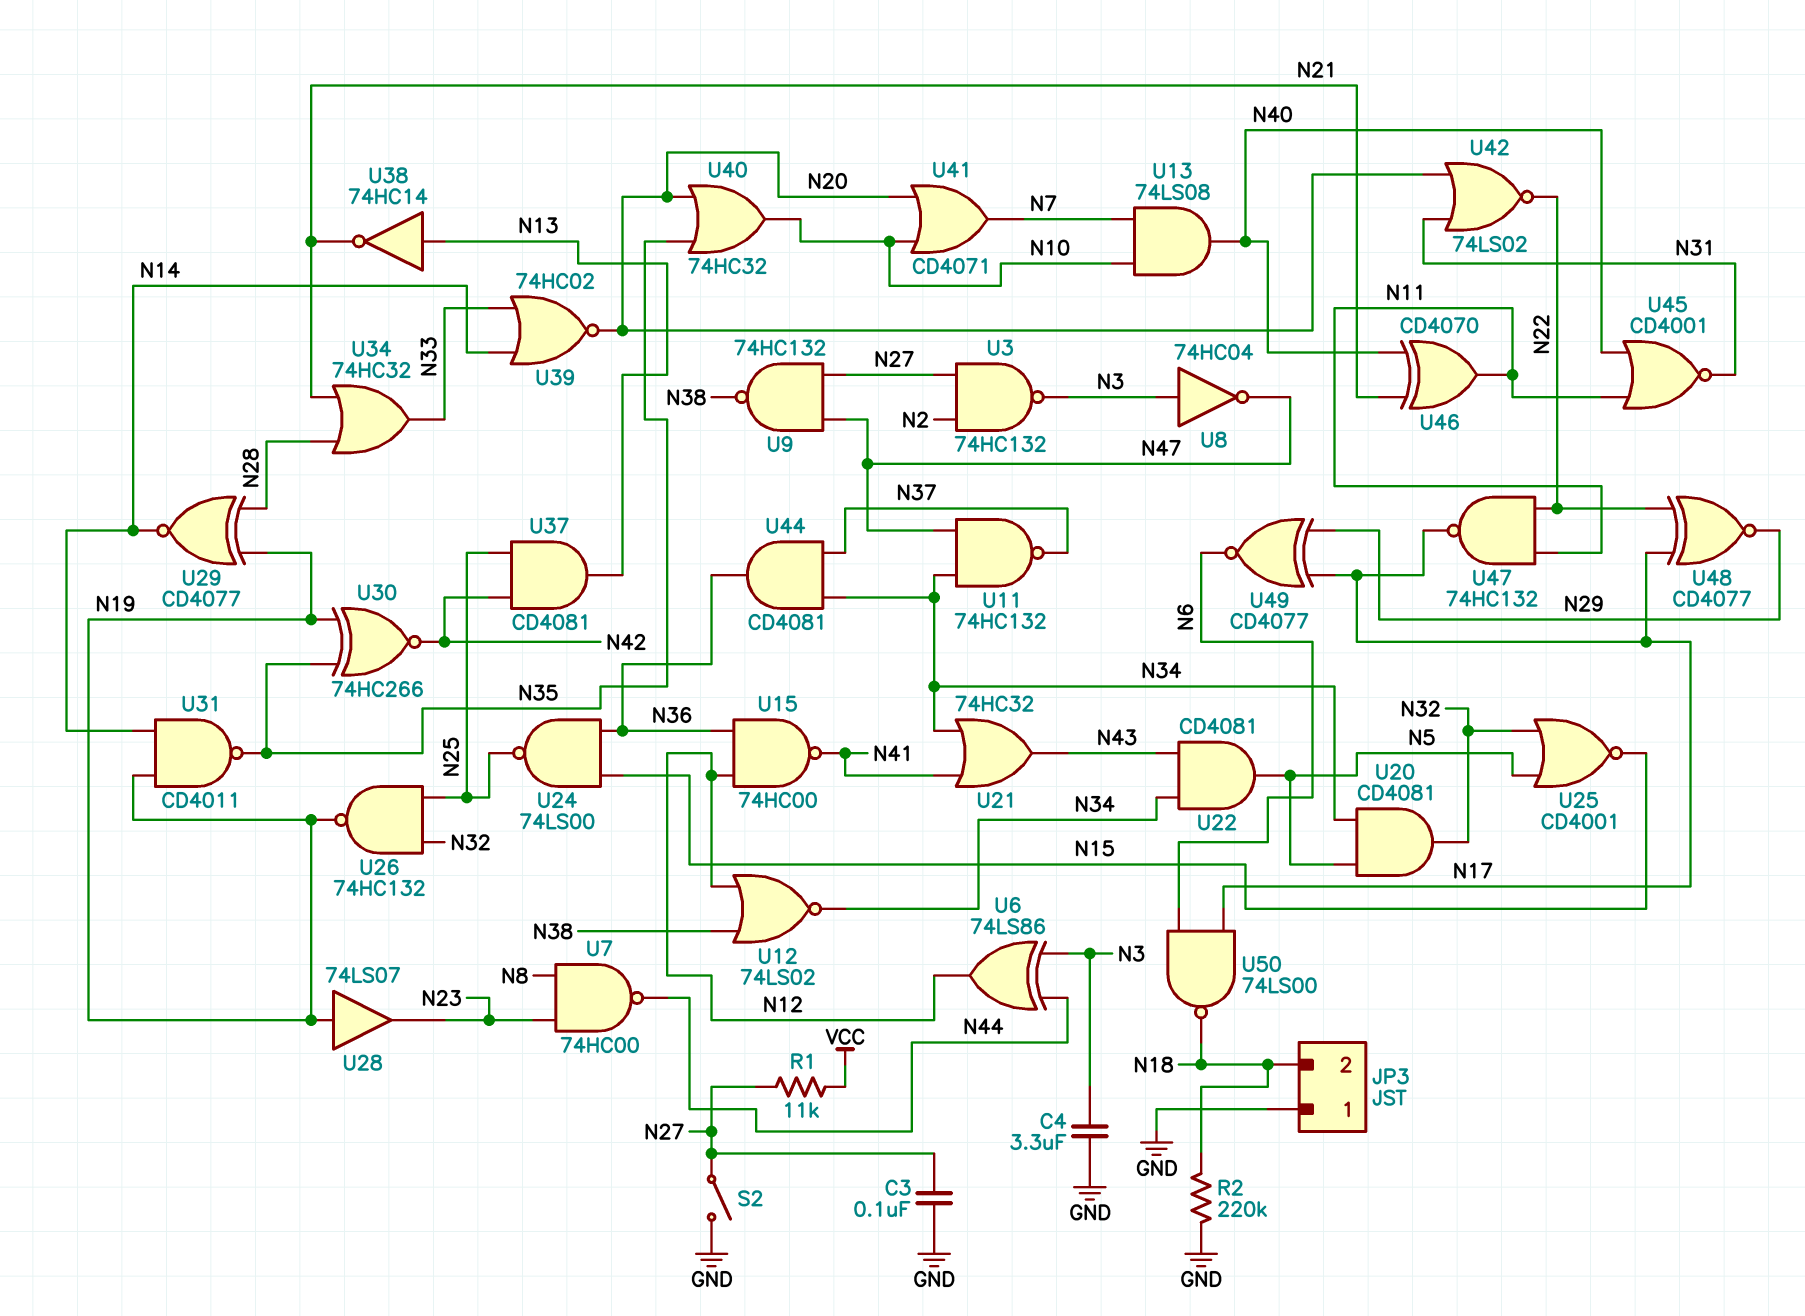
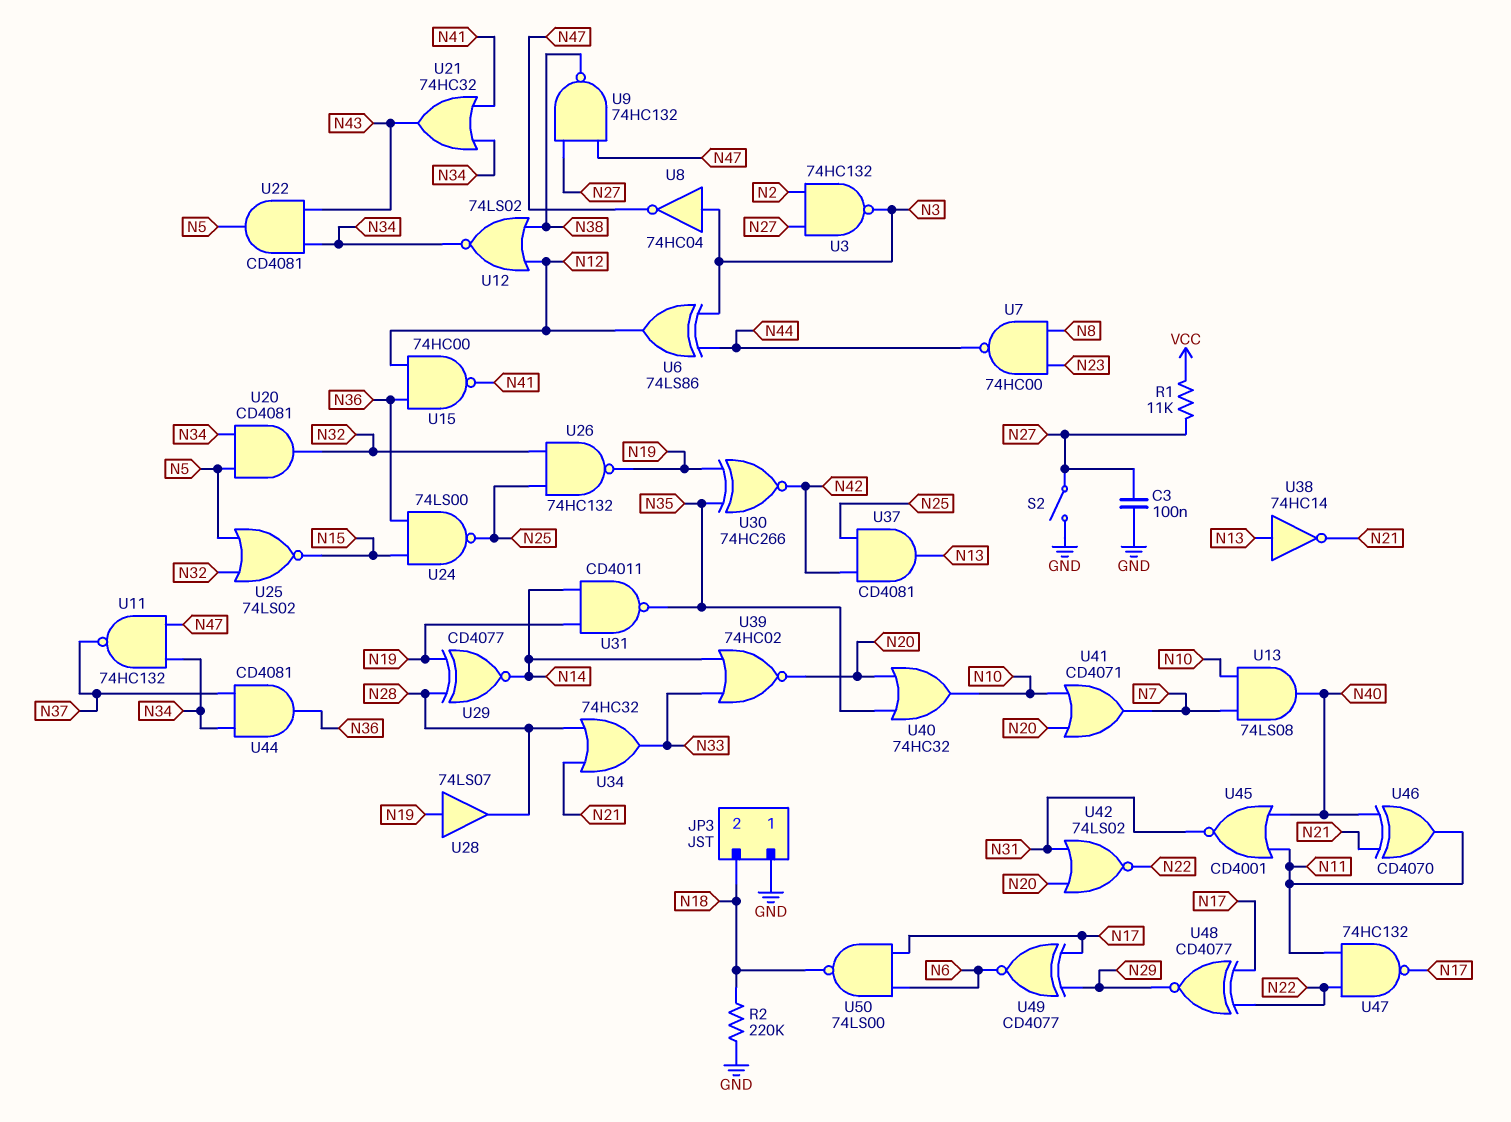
C4: 3.3uF (GND, N3) -> none
U25: NOR CD4001 (in N5, in N32, out N15) -> NOR 74LS02 (in N5, in N32, out N15)
U28: buffer 74LS07 (in N19, out N23) -> buffer 74LS07 (in N19, out N28)

